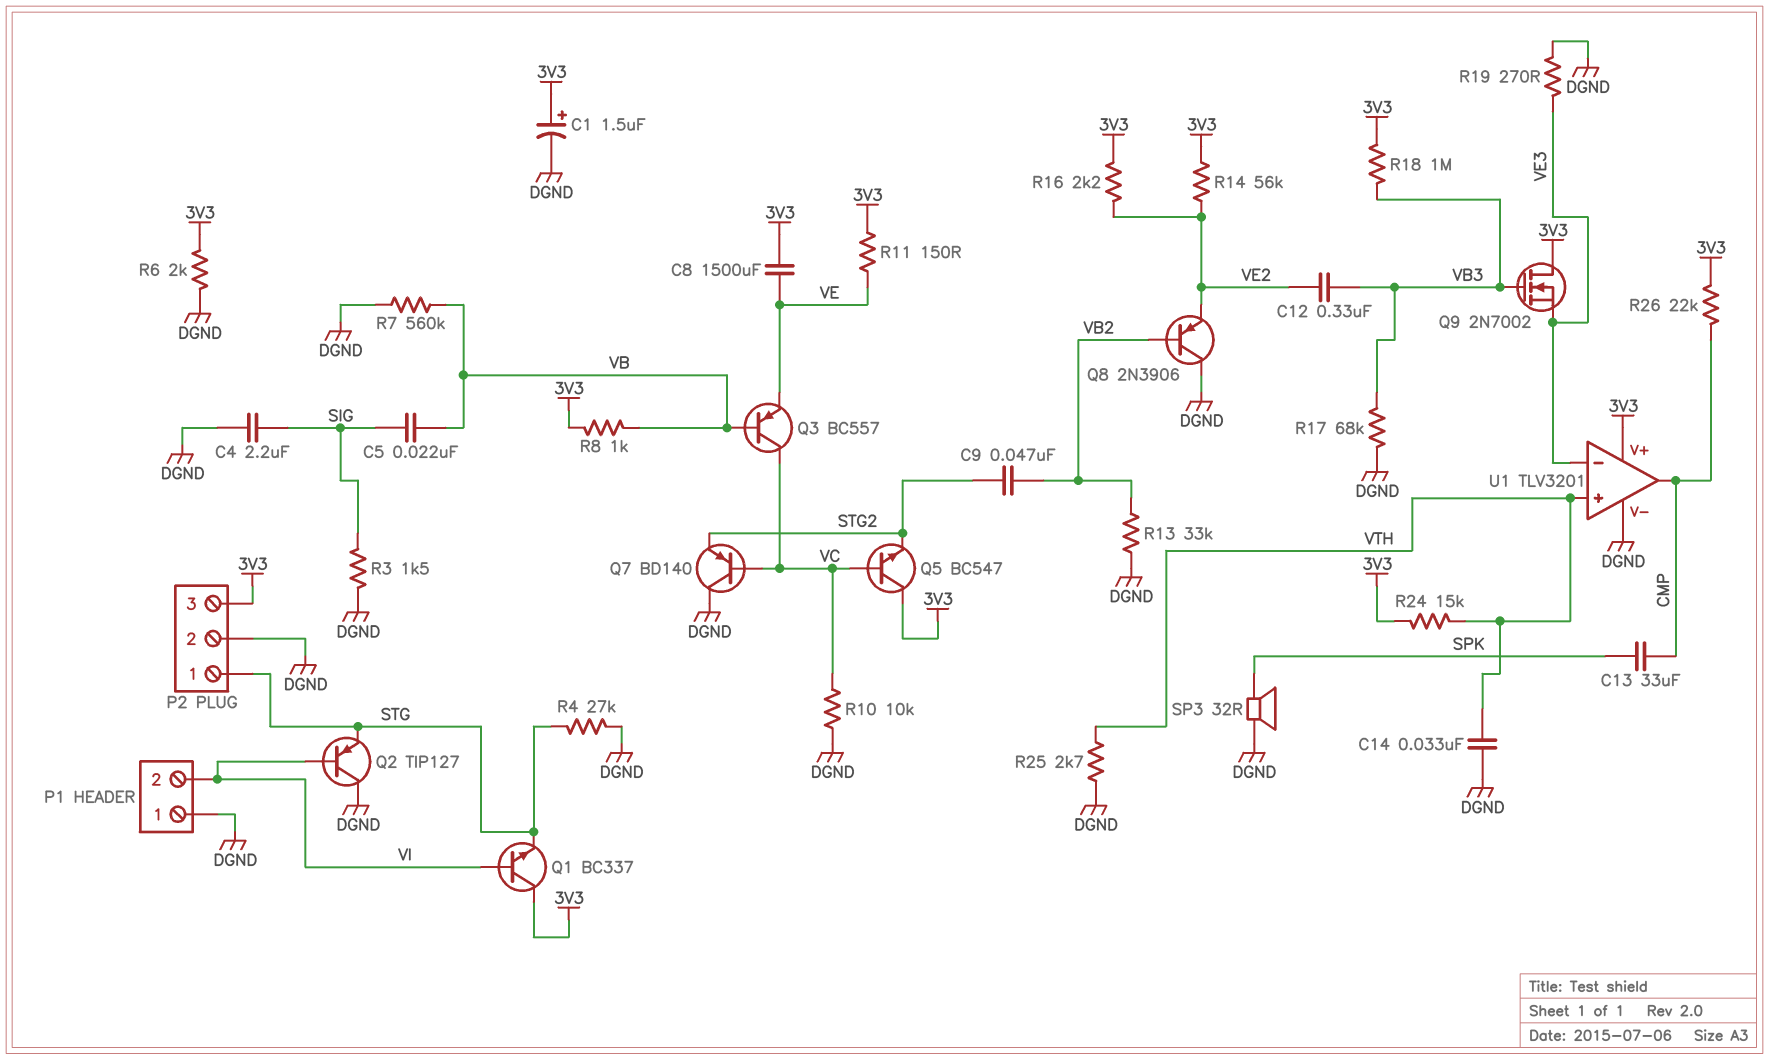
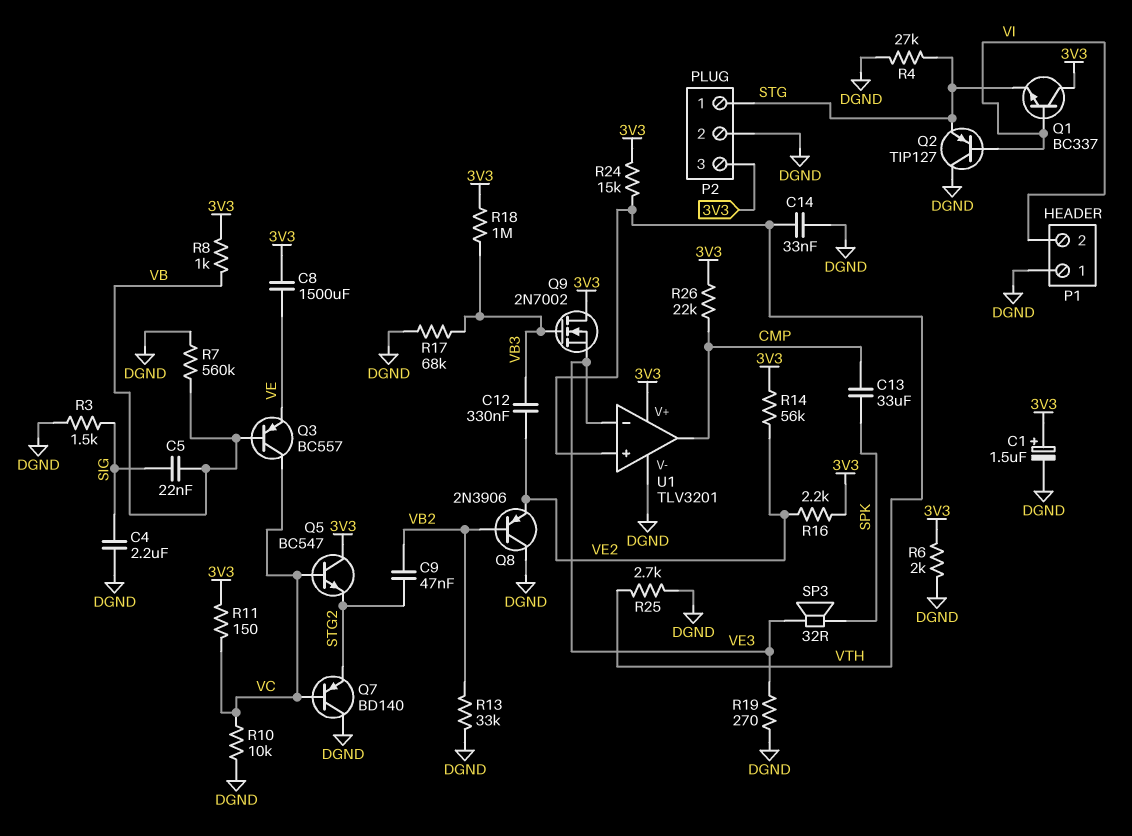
R11: 150 (3V3, VE) -> 150 (3V3, VC)
SP3: speaker 32R (DGND, SPK) -> speaker 32R (SPK, VE3)

